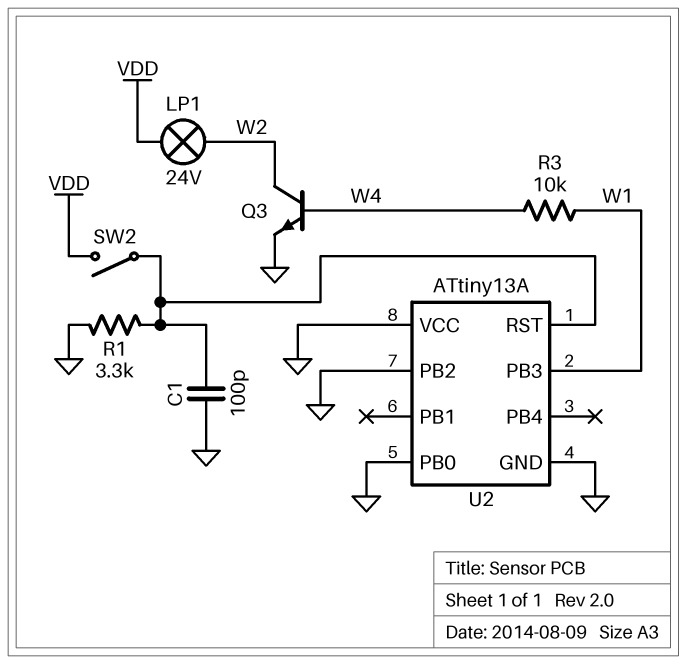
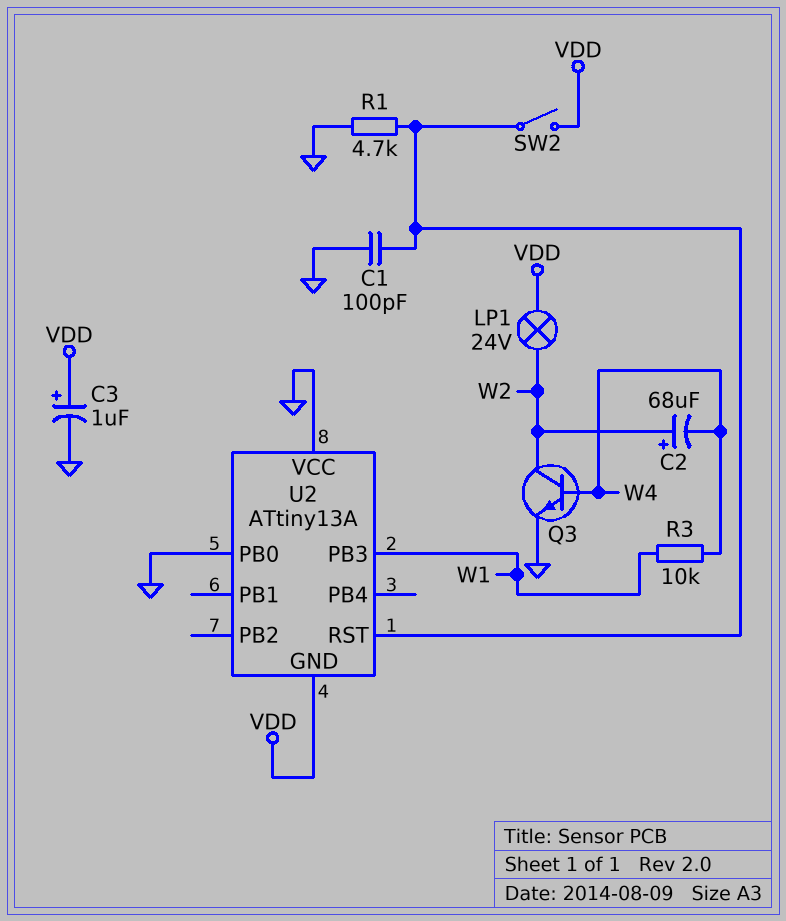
C2: none -> 68uF (plus W2, minus W4)
C3: none -> 1uF (plus VDD, minus GND)
R1: 3.3k (GND, U2/RST) -> 4.7k (GND, U2/RST)
U2 pin GND: GND -> VDD
U2 pin PB2: GND -> none

